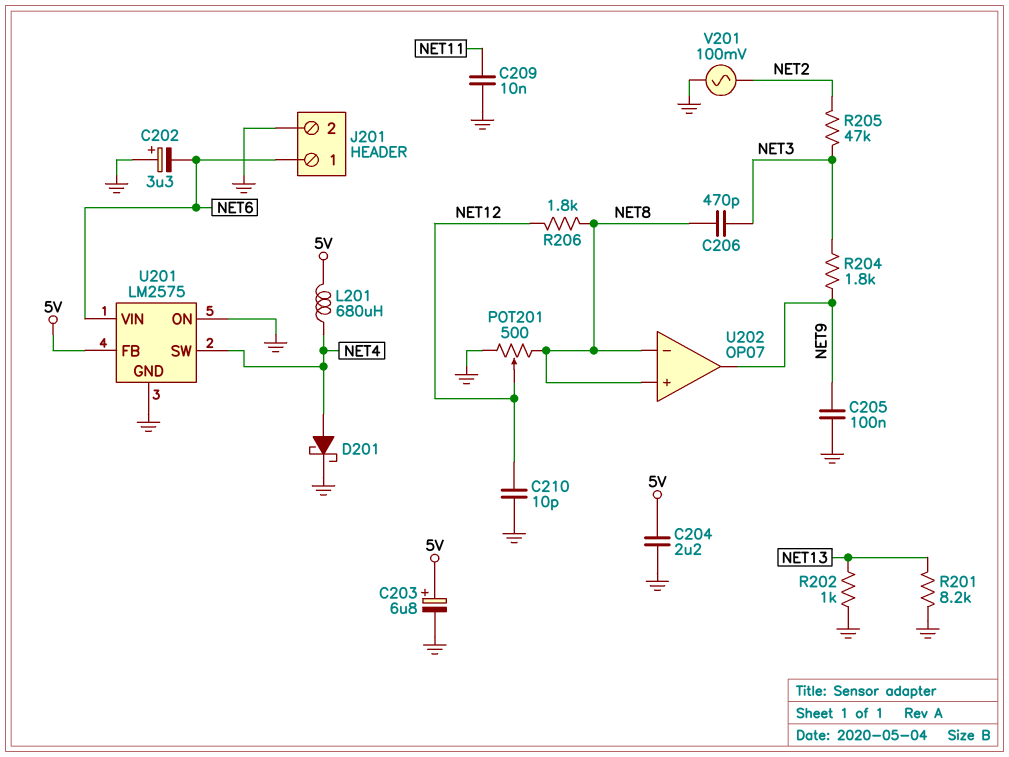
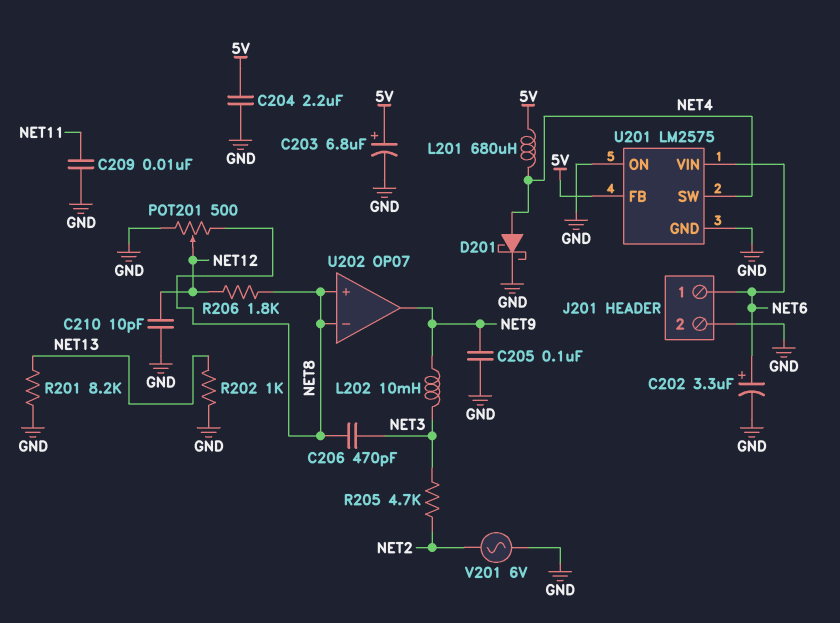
C202: 3.3uF (plus GND, minus NET6) -> 3.3uF (plus NET6, minus GND)
L202: none -> 10mH (NET3, NET9)
R204: 1.8k (NET3, NET9) -> none
R205: 47k (NET2, NET3) -> 4.7k (NET2, NET3)
V201: AC 100mV (GND, NET2) -> AC 6V (GND, NET2)

